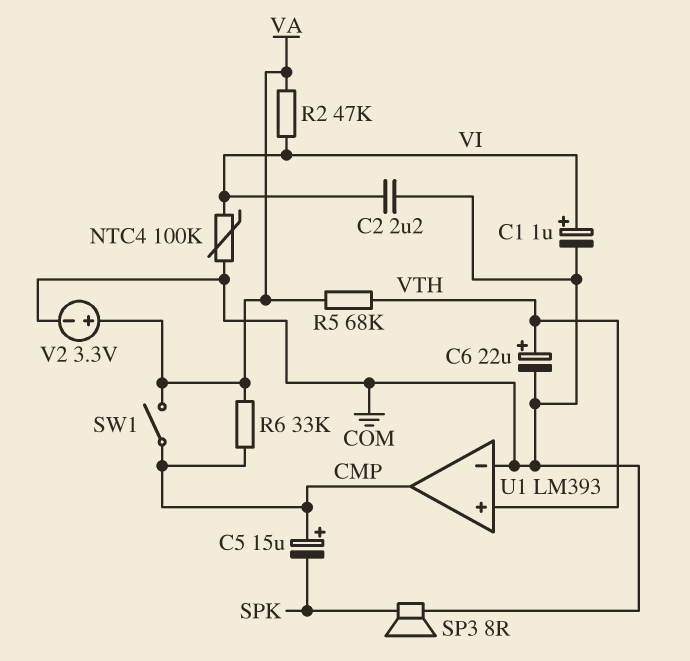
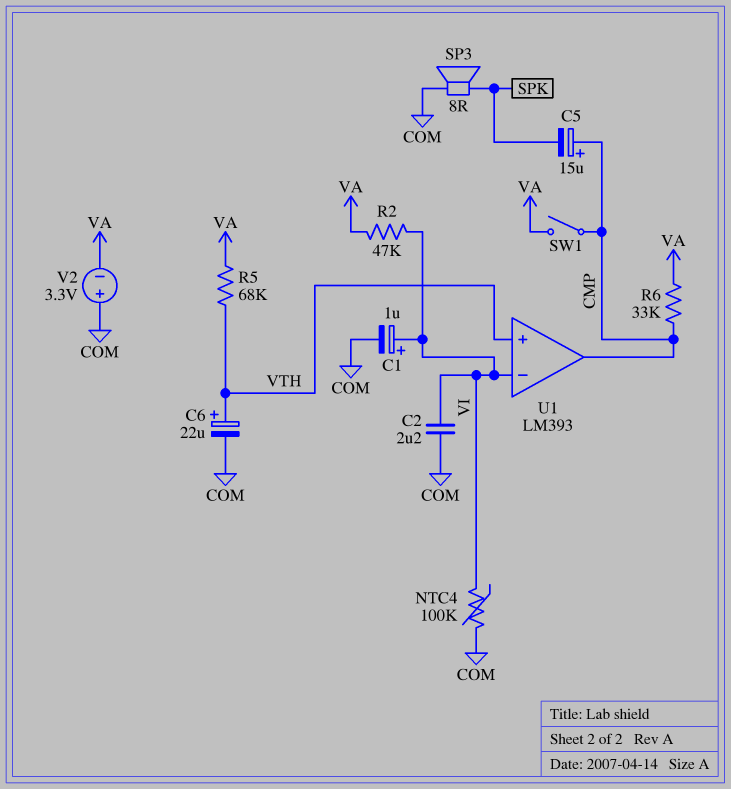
U1 pin in-: COM -> VI
V2: 3.3V (plus VA, minus COM) -> 3.3V (plus COM, minus VA)

